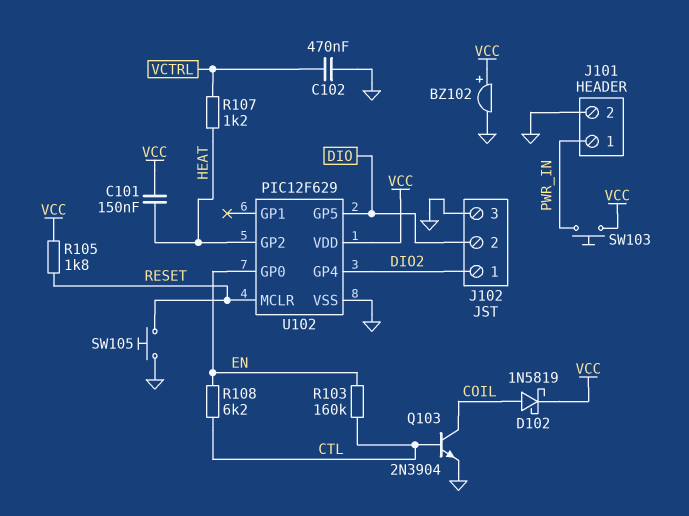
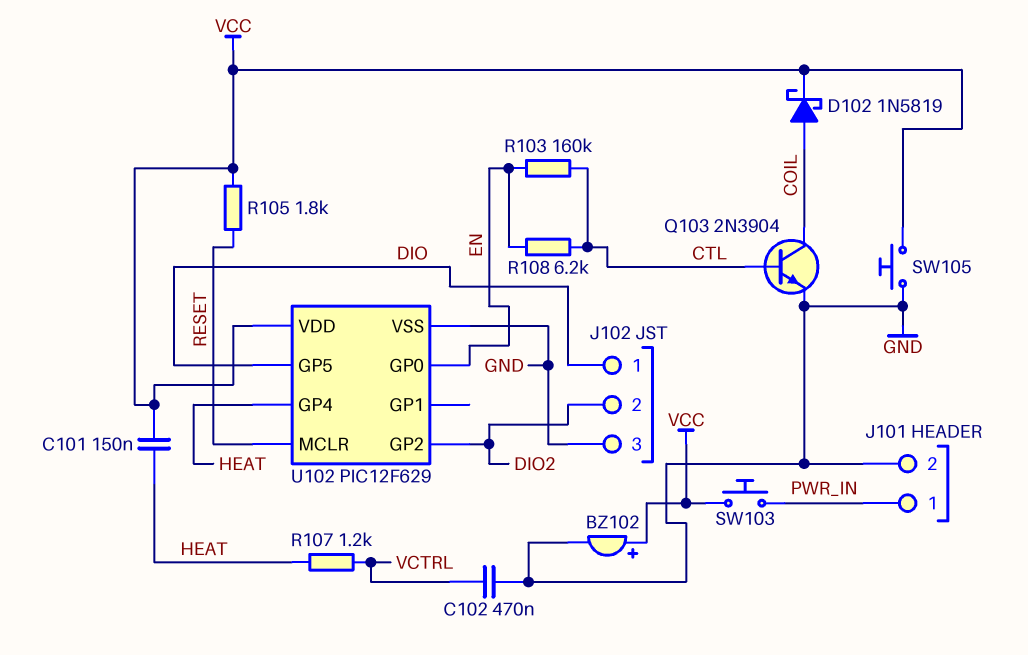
J102 pin 1: DIO2 -> DIO
J102 pin 2: DIO -> DIO2
SW105: button (GND, RESET) -> button (GND, VCC)
U102 pin GP2: HEAT -> DIO2
U102 pin GP4: DIO2 -> HEAT

